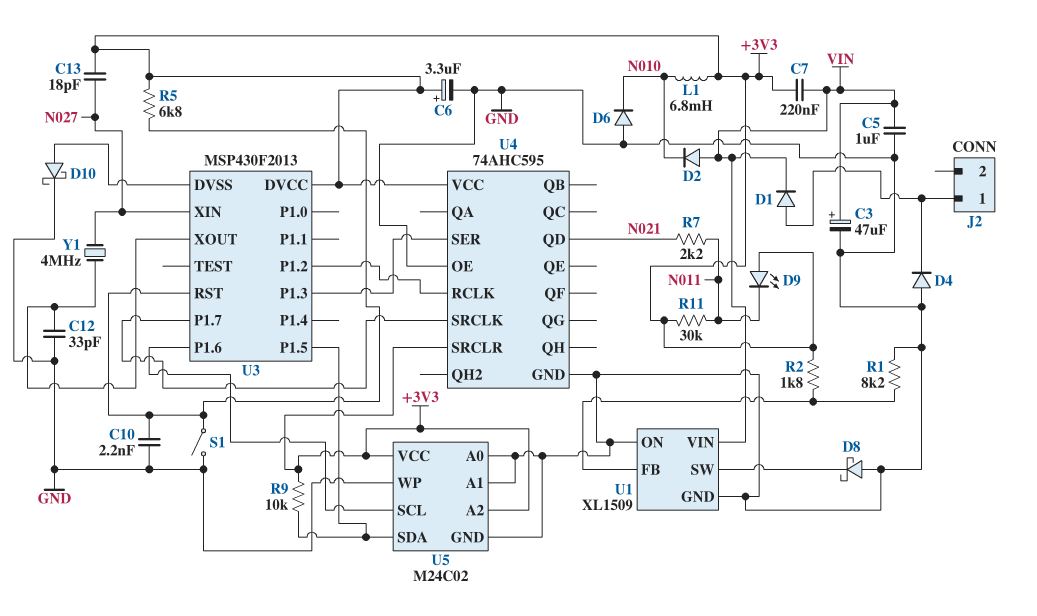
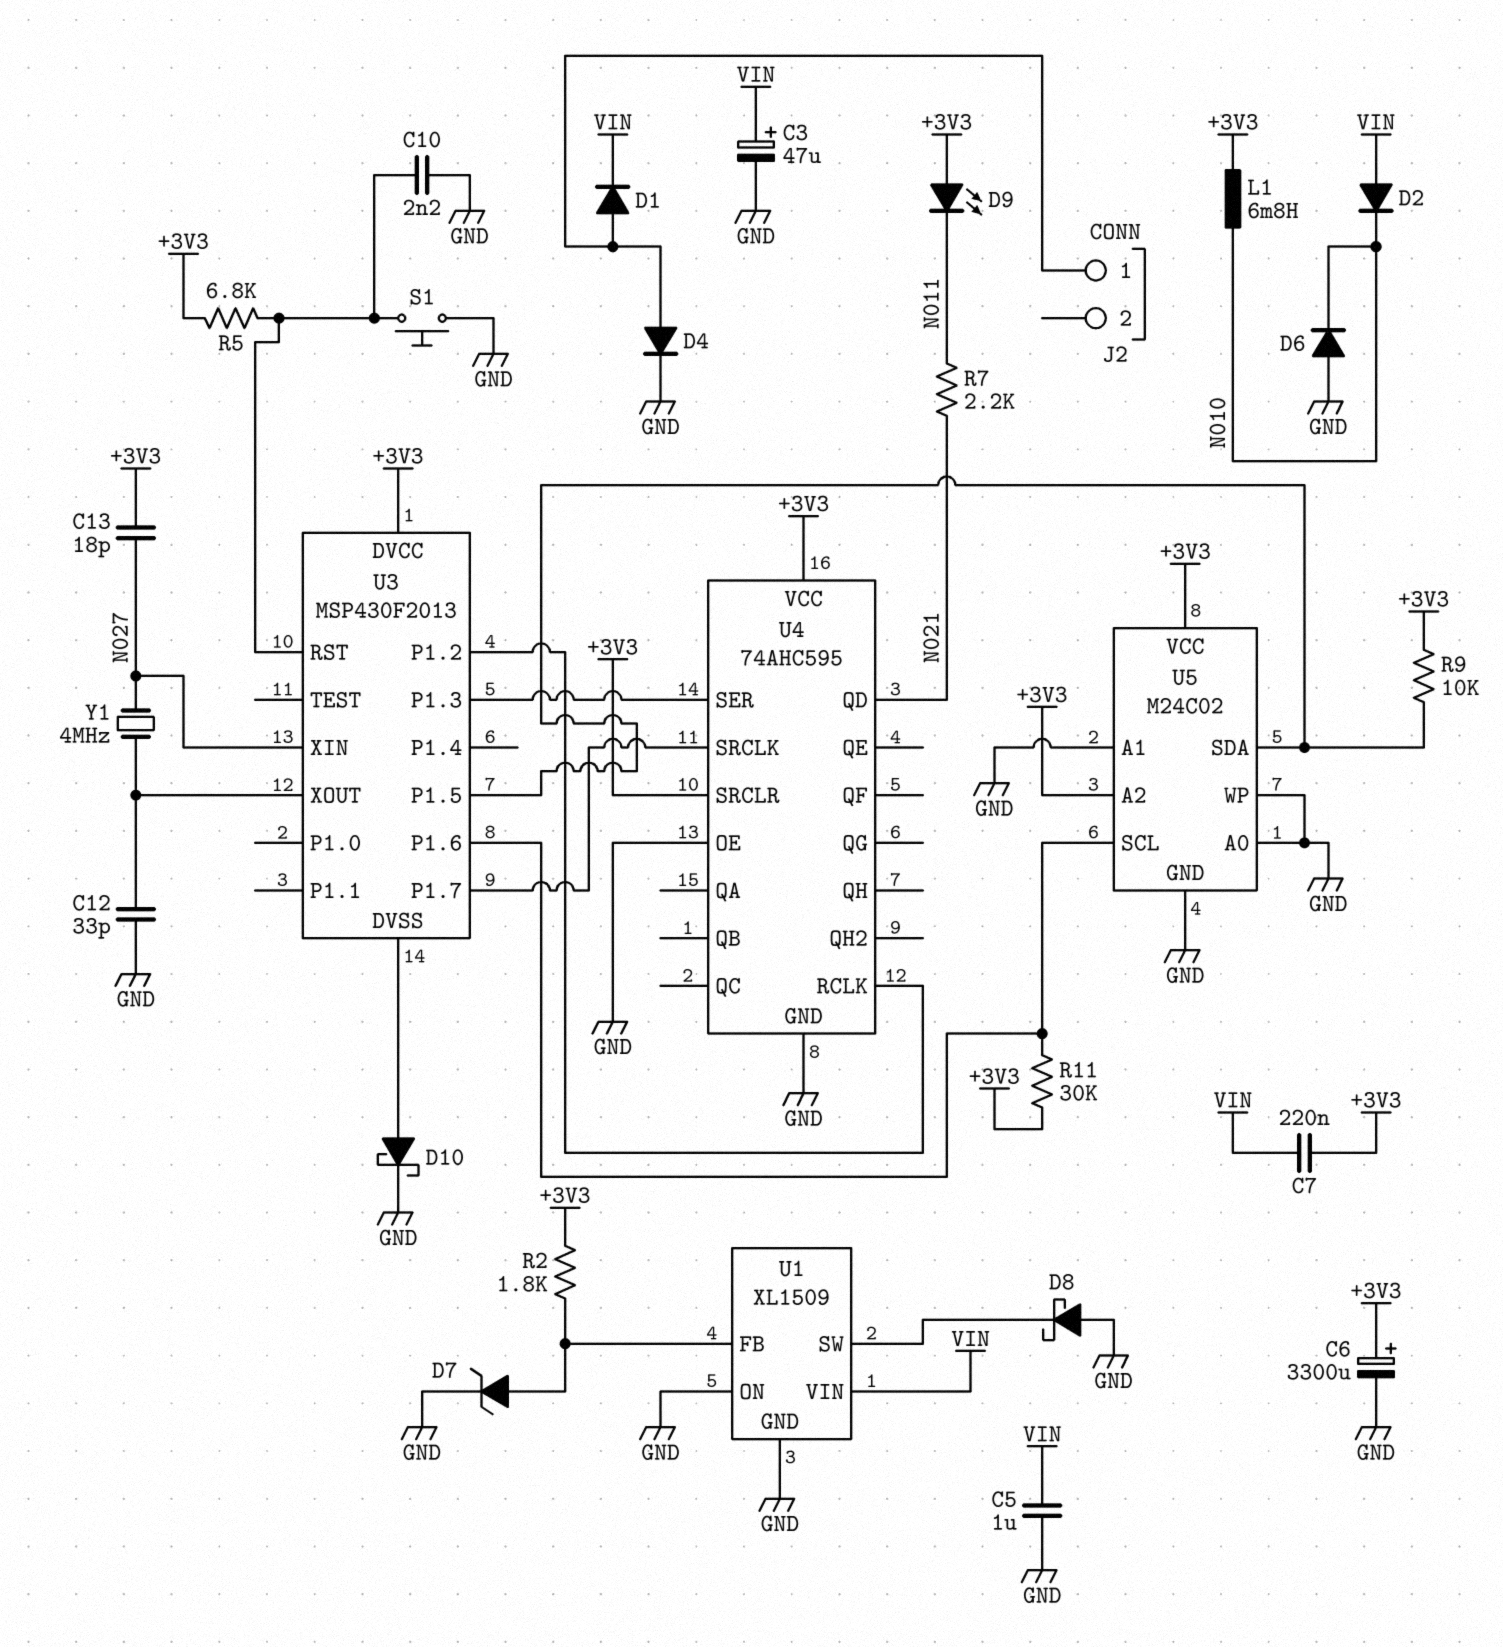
C6: 3.3uF (plus +3V3, minus GND) -> 3300uF (plus +3V3, minus GND)
D4: diode (A GND, K J2/1) -> diode (A J2/1, K GND)
D7: none -> zener (A U1/FB, K GND)
R1: 8.2k (GND, U1/FB) -> none
R11: 30k (+3V3, N011) -> 30k (+3V3, U3/P1.6)
S1: switch (GND, U3/RST) -> button (GND, U3/RST)

